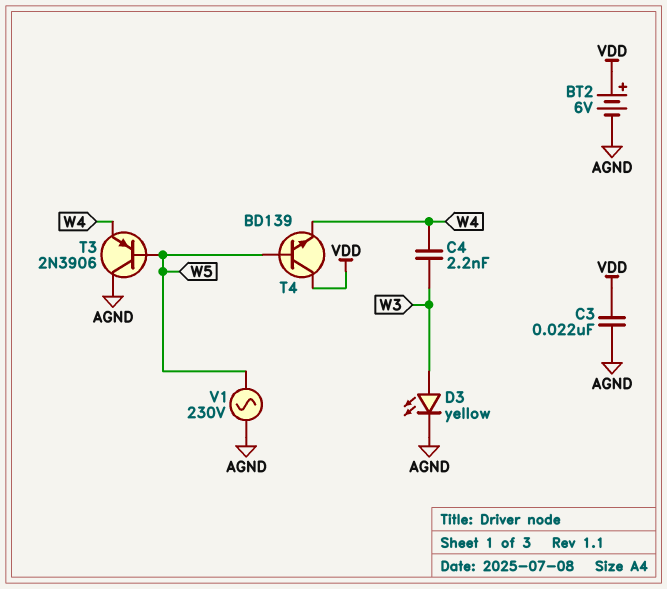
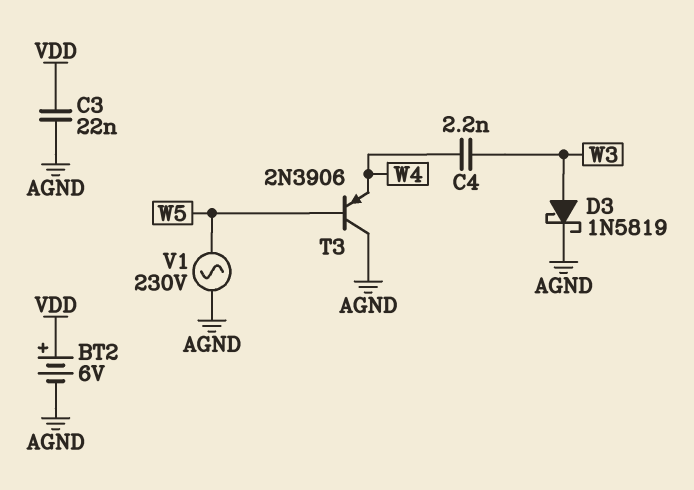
D3: LED yellow (A W3, K AGND) -> schottky 1N5819 (A W3, K AGND)
T4: NPN BD139 (B W5, C VDD, E W4) -> none

